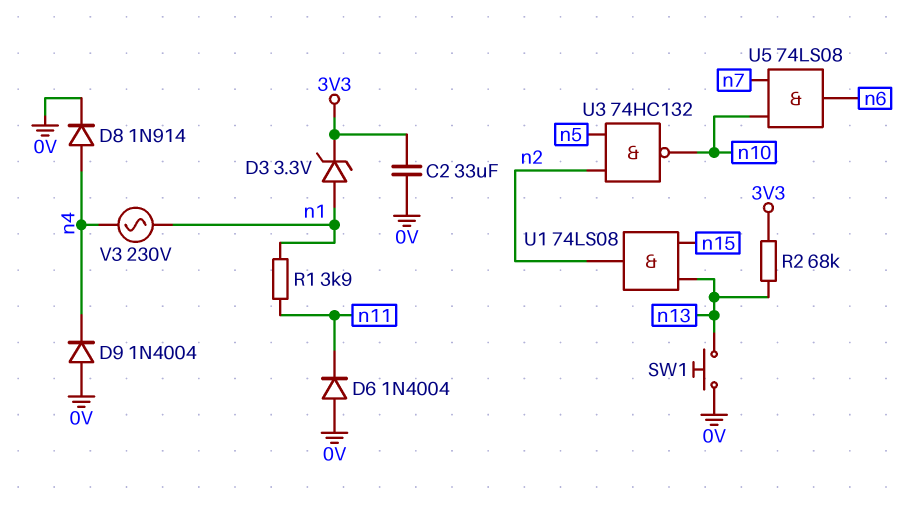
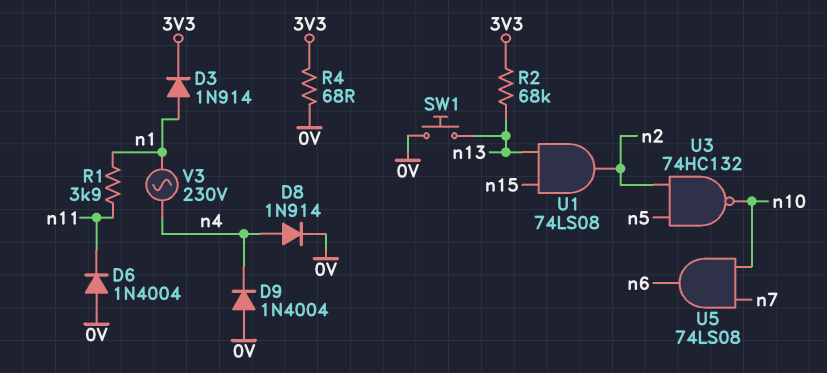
C2: 33uF (0V, 3V3) -> none
D3: zener 3.3V (A n1, K 3V3) -> diode 1N914 (A n1, K 3V3)
R4: none -> 68 (0V, 3V3)

